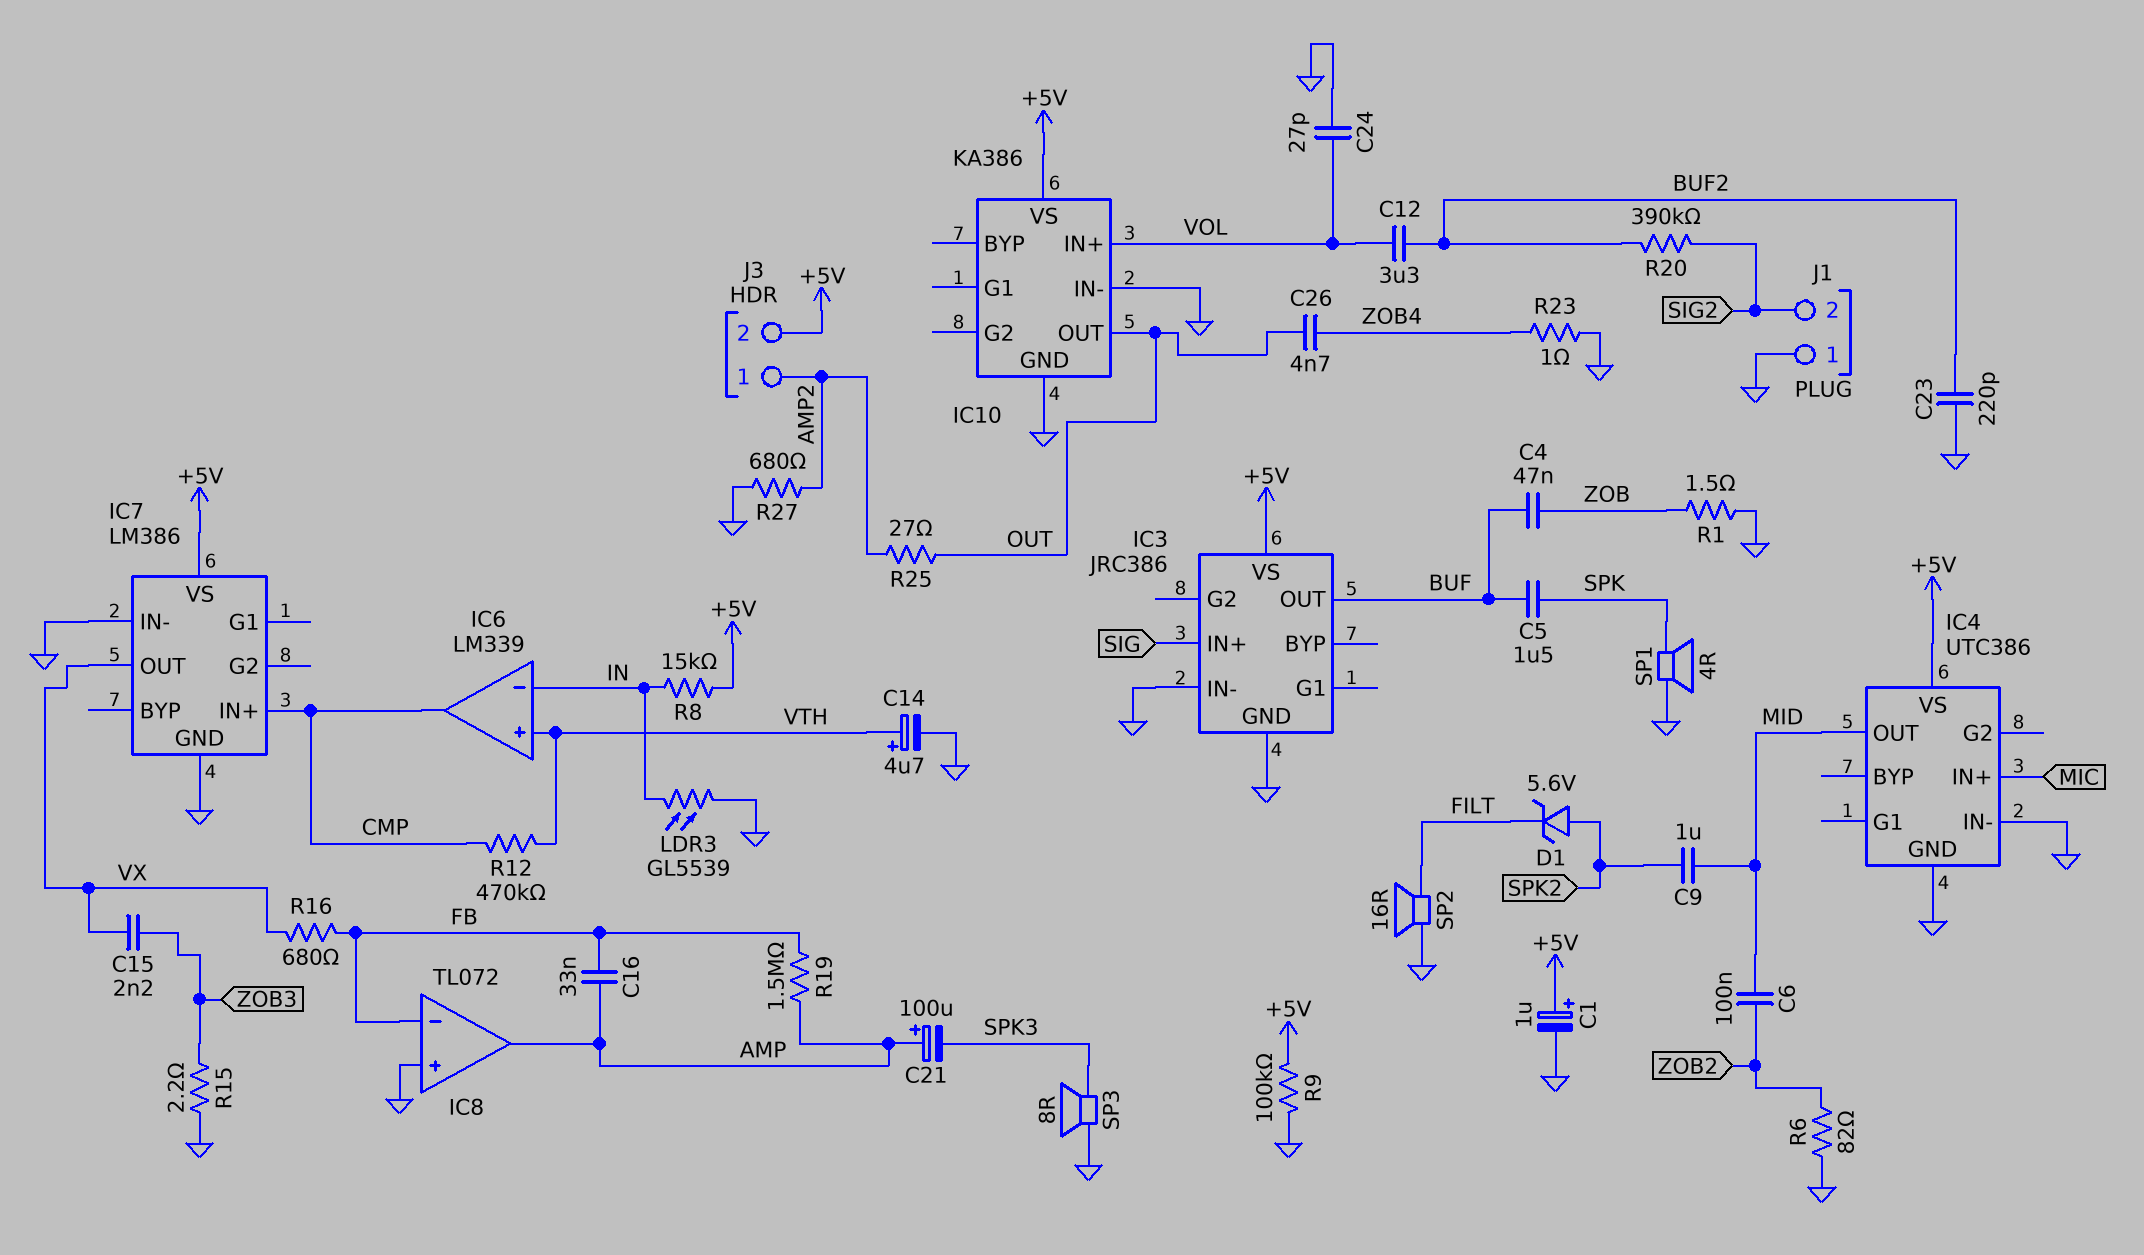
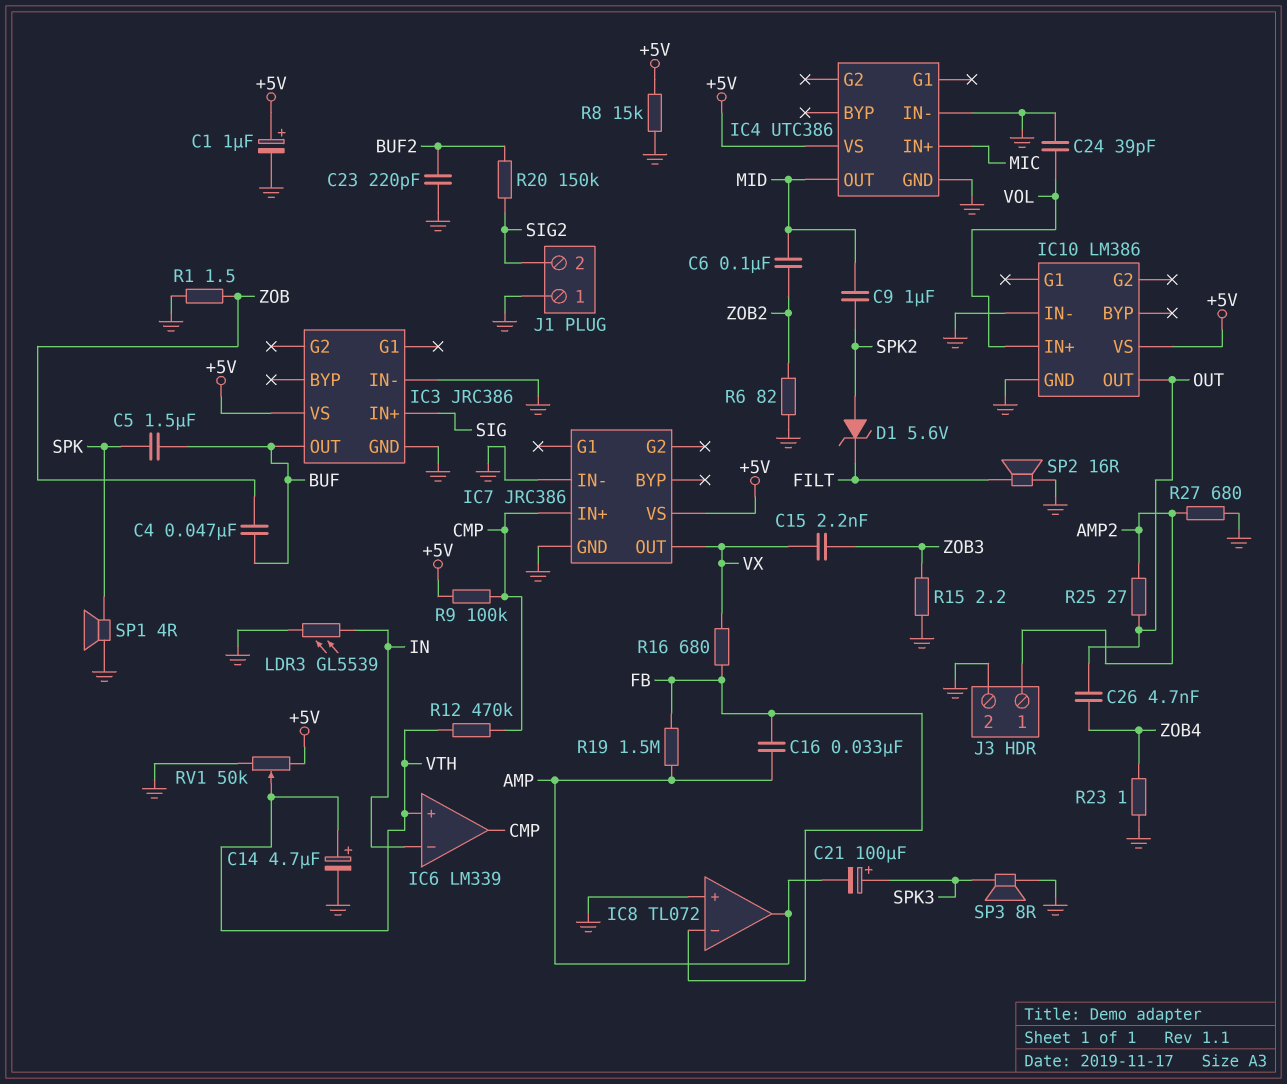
C12: 3.3uF (BUF2, VOL) -> none
C21: 100uF (plus AMP, minus SPK3) -> 100uF (plus SPK3, minus AMP)
C24: 27pF (GND, VOL) -> 39pF (GND, VOL)
IC7: LM386 -> JRC386
IC10: KA386 -> LM386
J3 pin 2: +5V -> GND
R8: 15k (+5V, IN) -> 15k (+5V, GND)
R9: 100k (+5V, GND) -> 100k (+5V, CMP)
R20: 390k (BUF2, SIG2) -> 150k (BUF2, SIG2)
RV1: none -> 50k (+5V, GND, wiper VTH)

